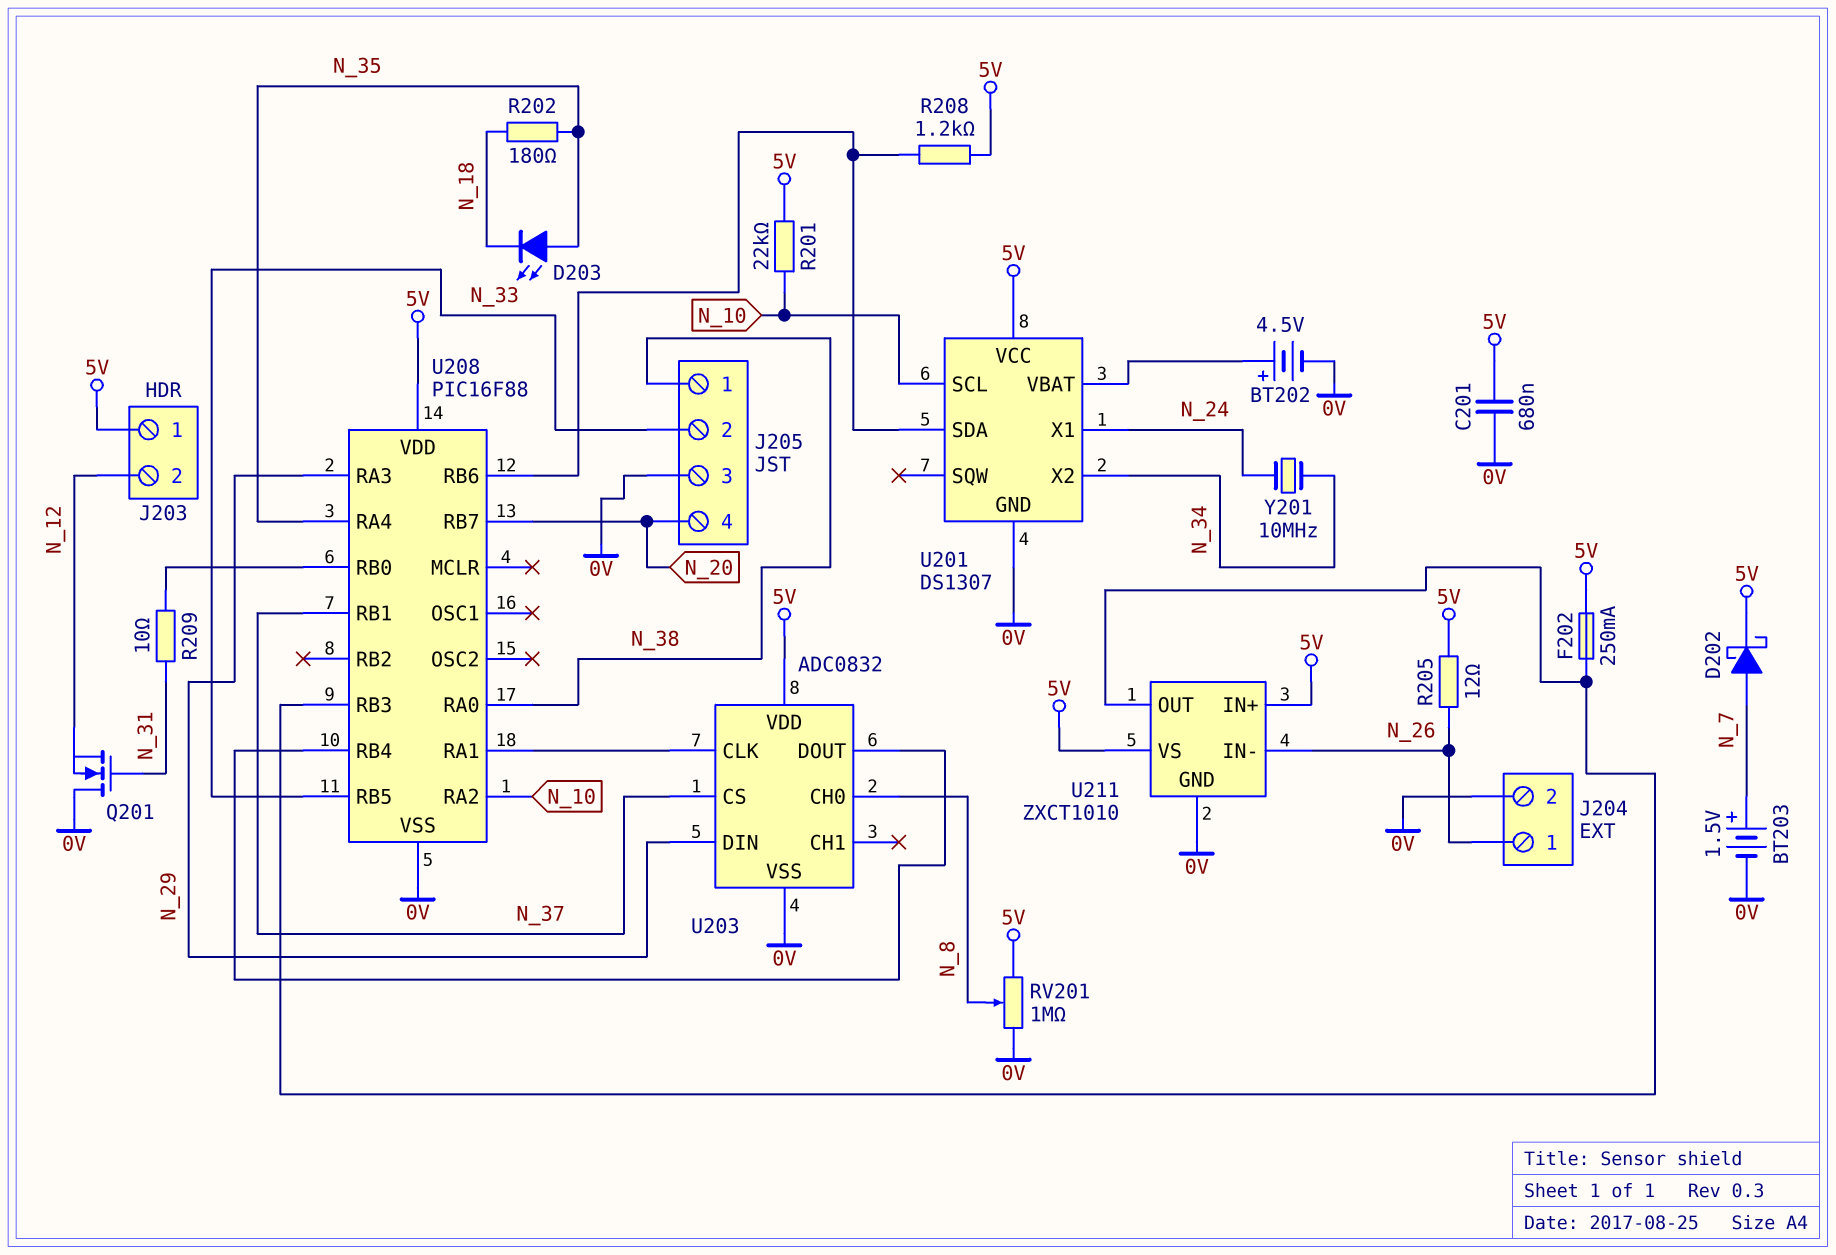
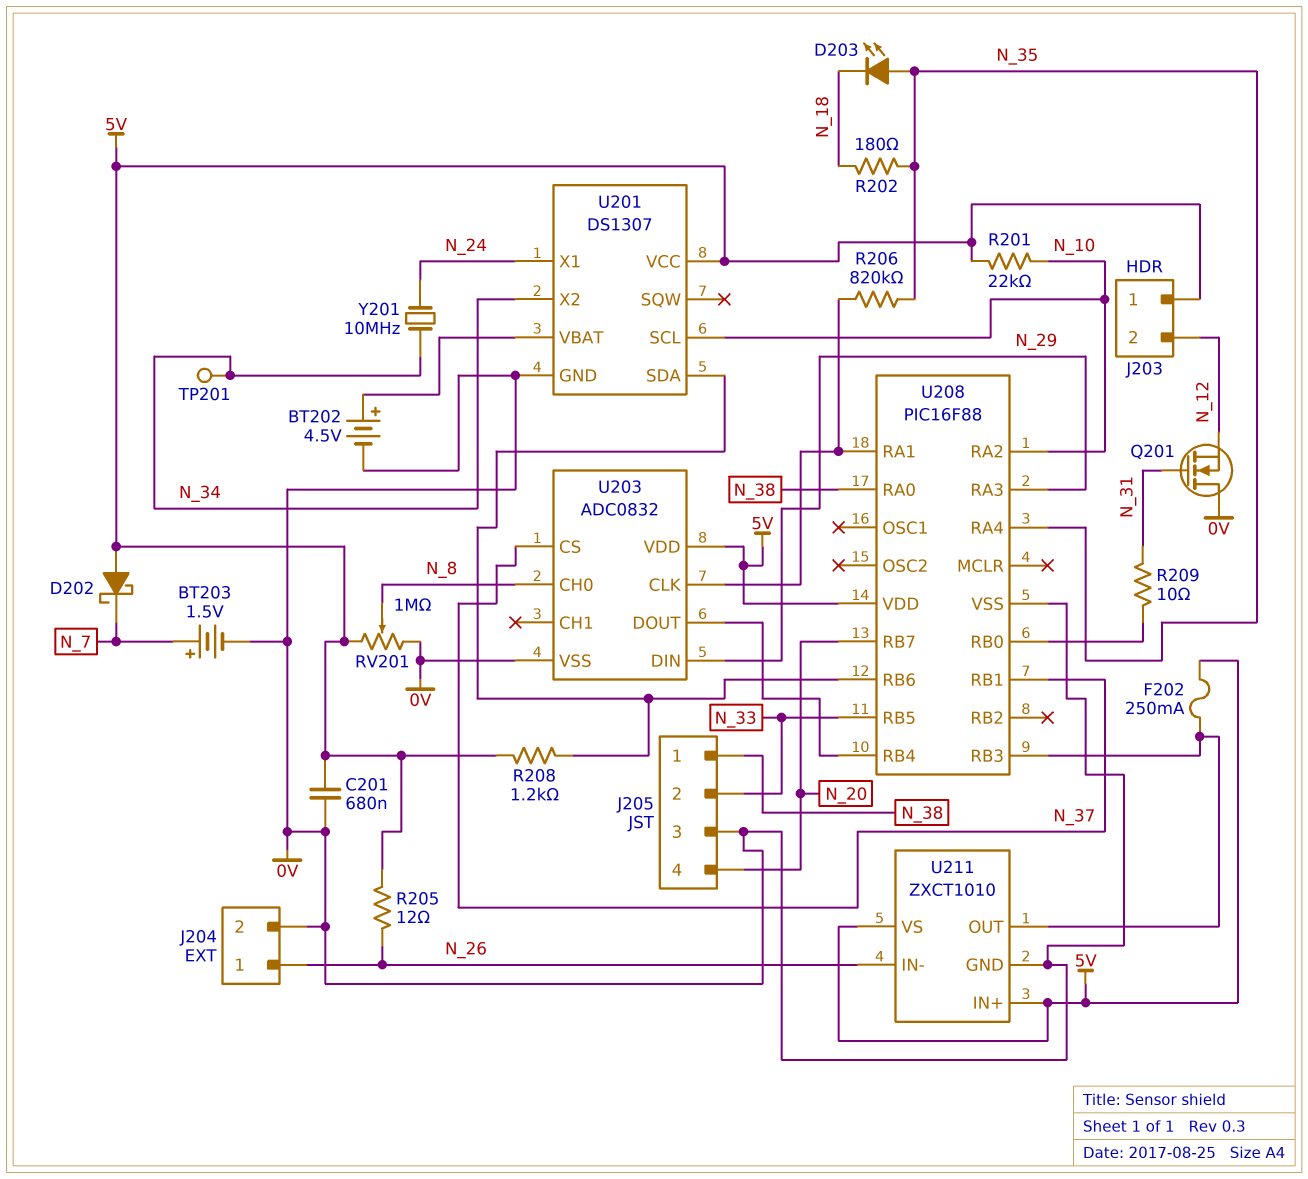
D202: schottky (A N_7, K 5V) -> schottky (A 5V, K N_7)
R206: none -> 820k (N_35, U203/CLK)
TP201: none -> test point (N_34)

